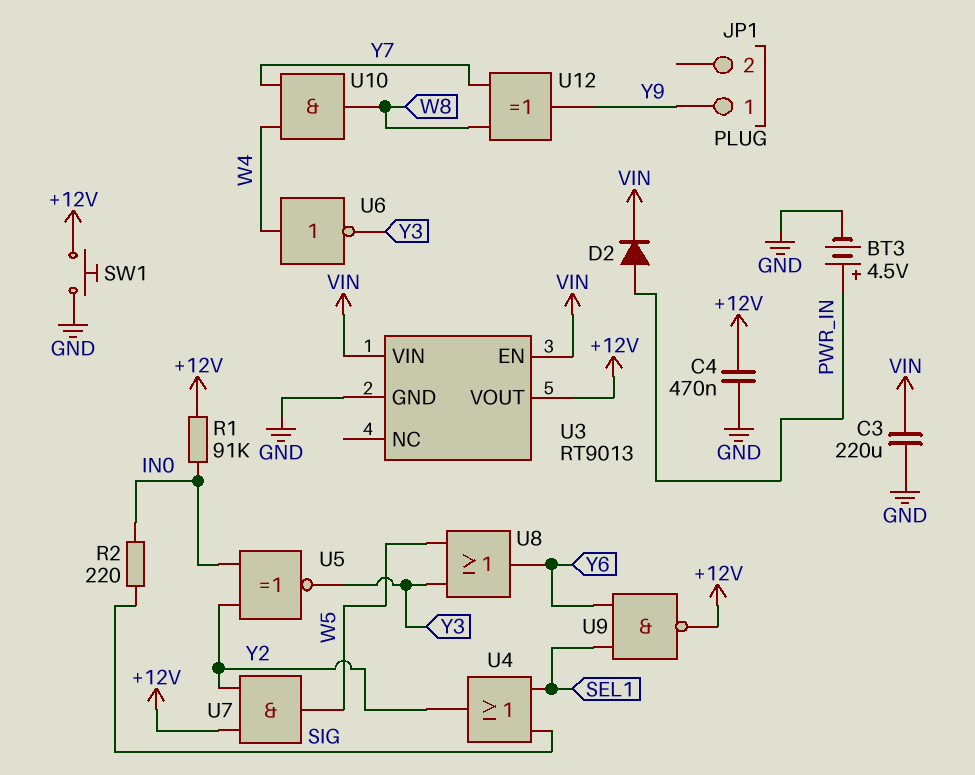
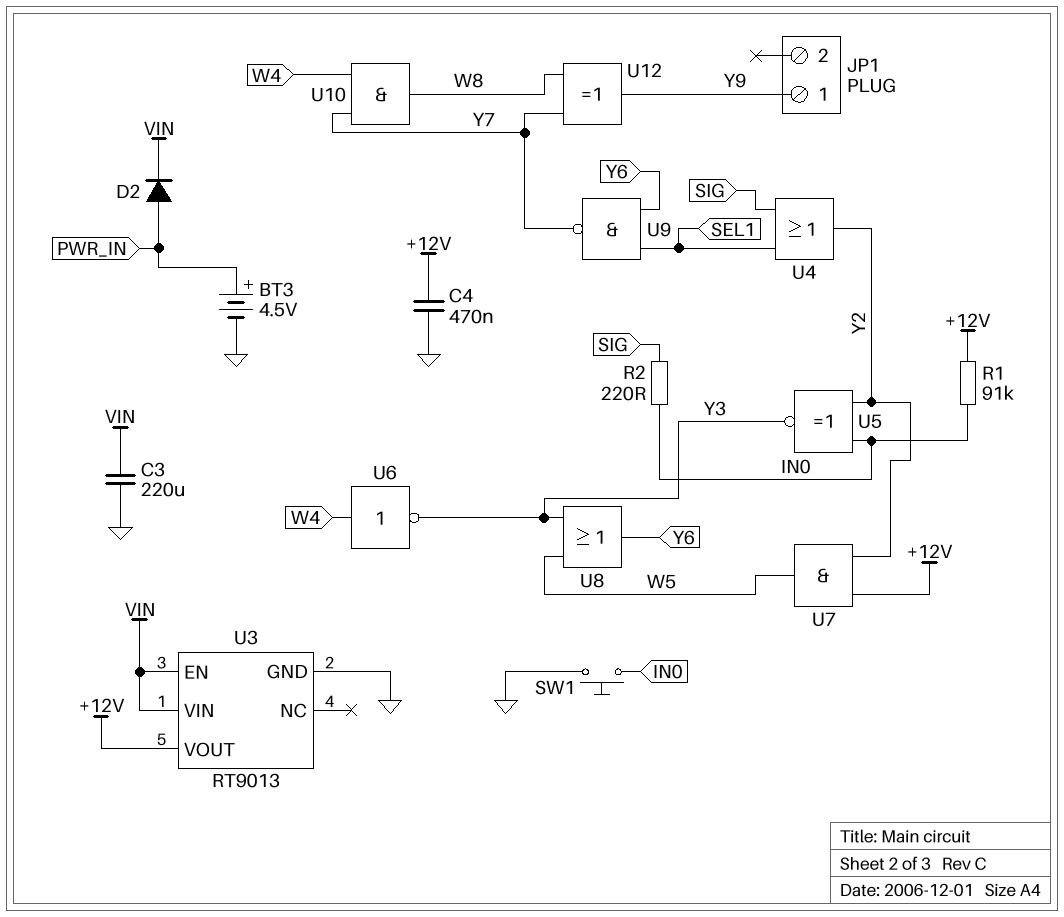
SW1: button (+12V, GND) -> button (GND, IN0)
U9: NAND (in SEL1, in Y6, out +12V) -> NAND (in SEL1, in Y6, out Y7)

